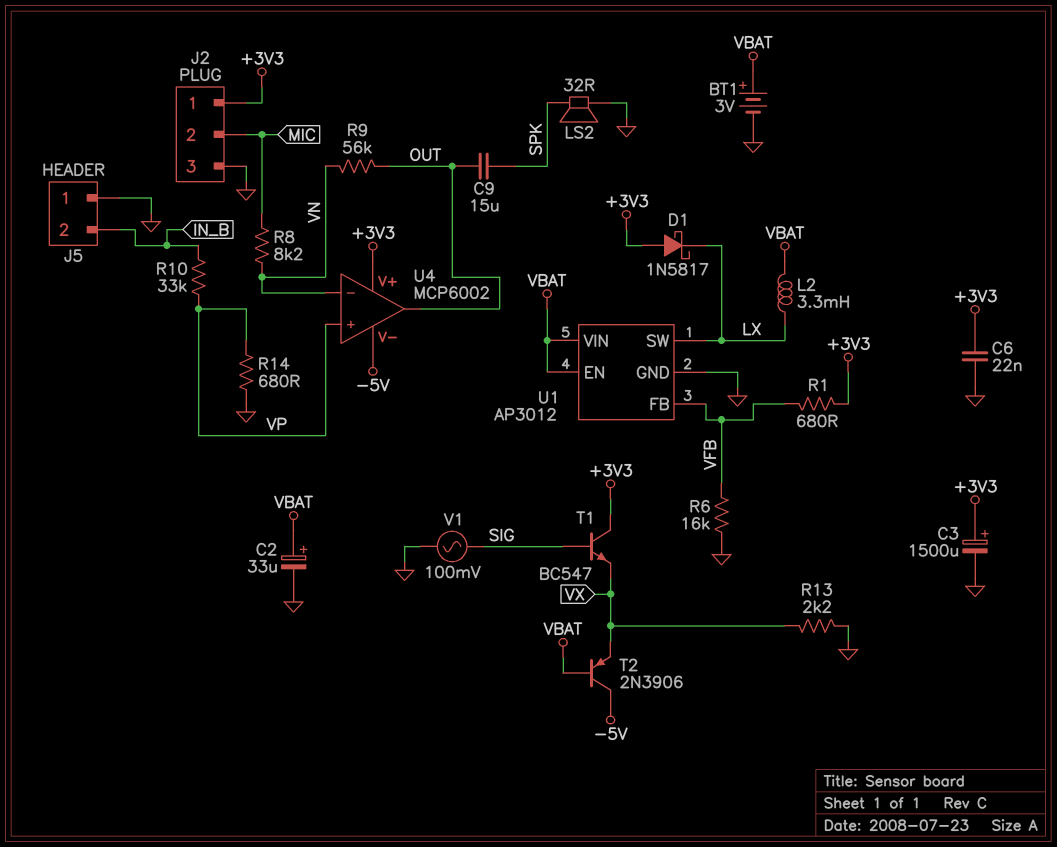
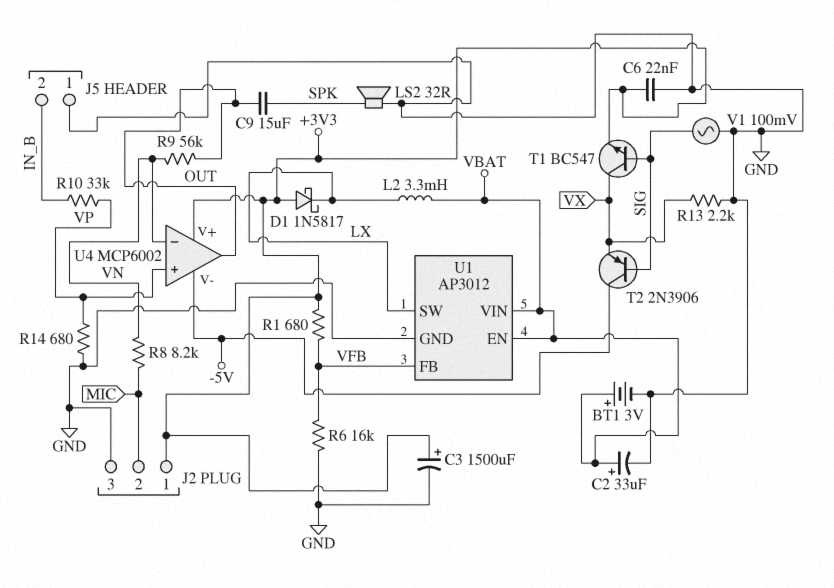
T1: NPN BC547 (B SIG, C +3V3, E VX) -> NPN BC547 (B SIG, C VX, E +3V3)
T2: PNP 2N3906 (B VBAT, C -5V, E VX) -> PNP 2N3906 (B SIG, C -5V, E VX)

